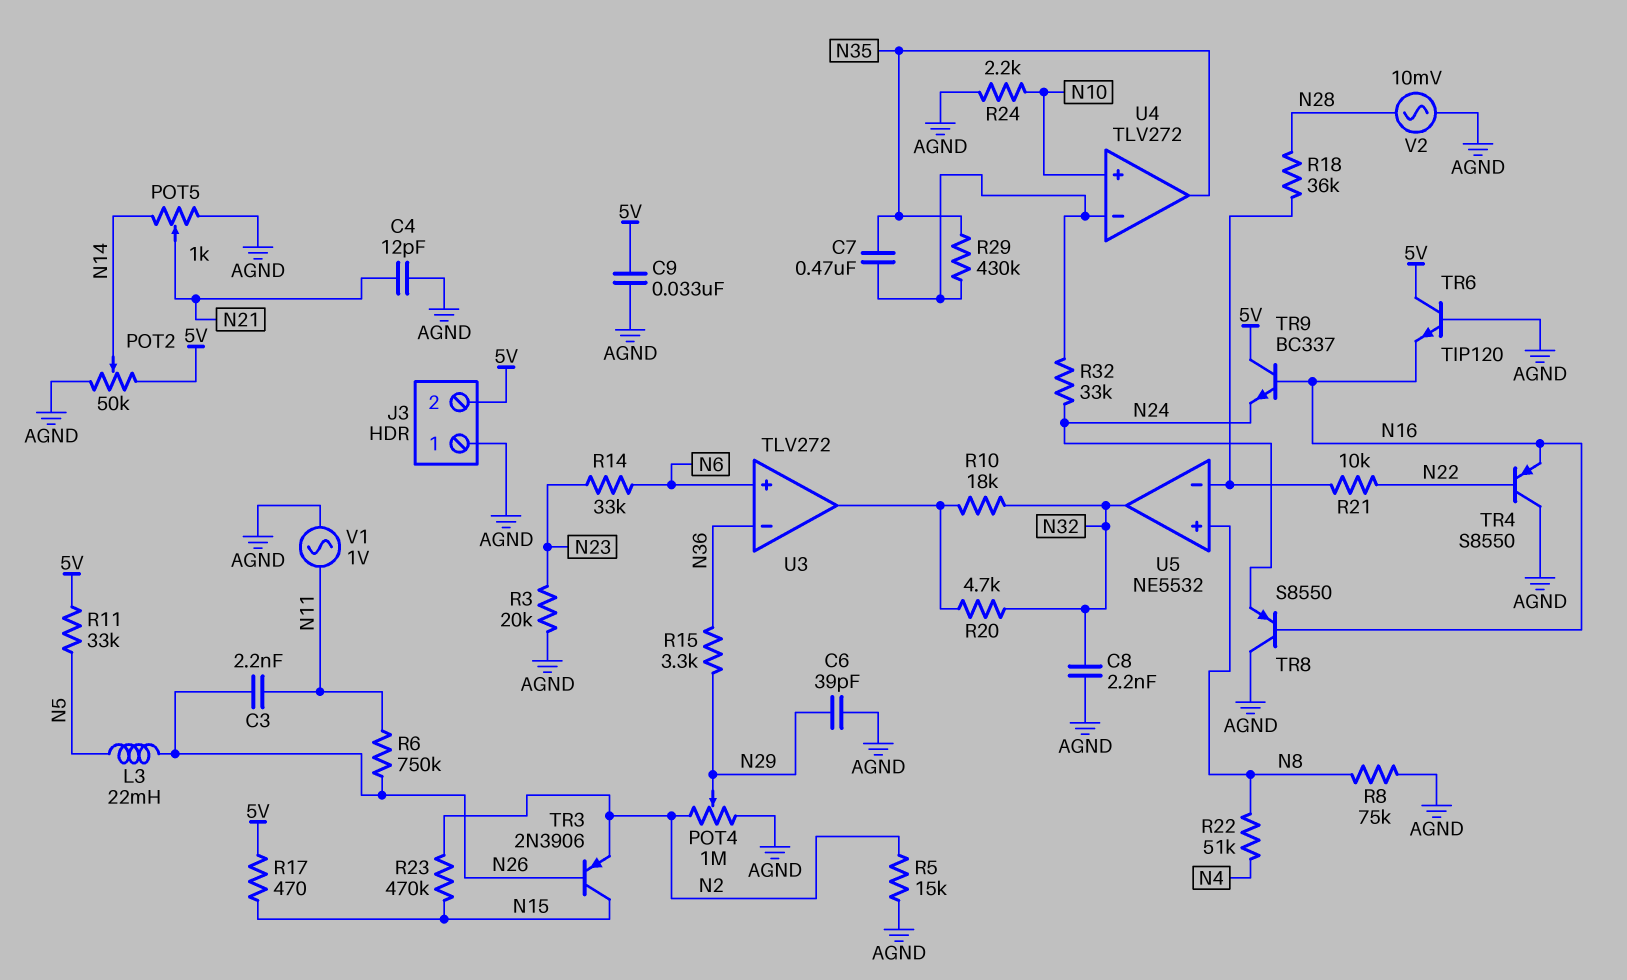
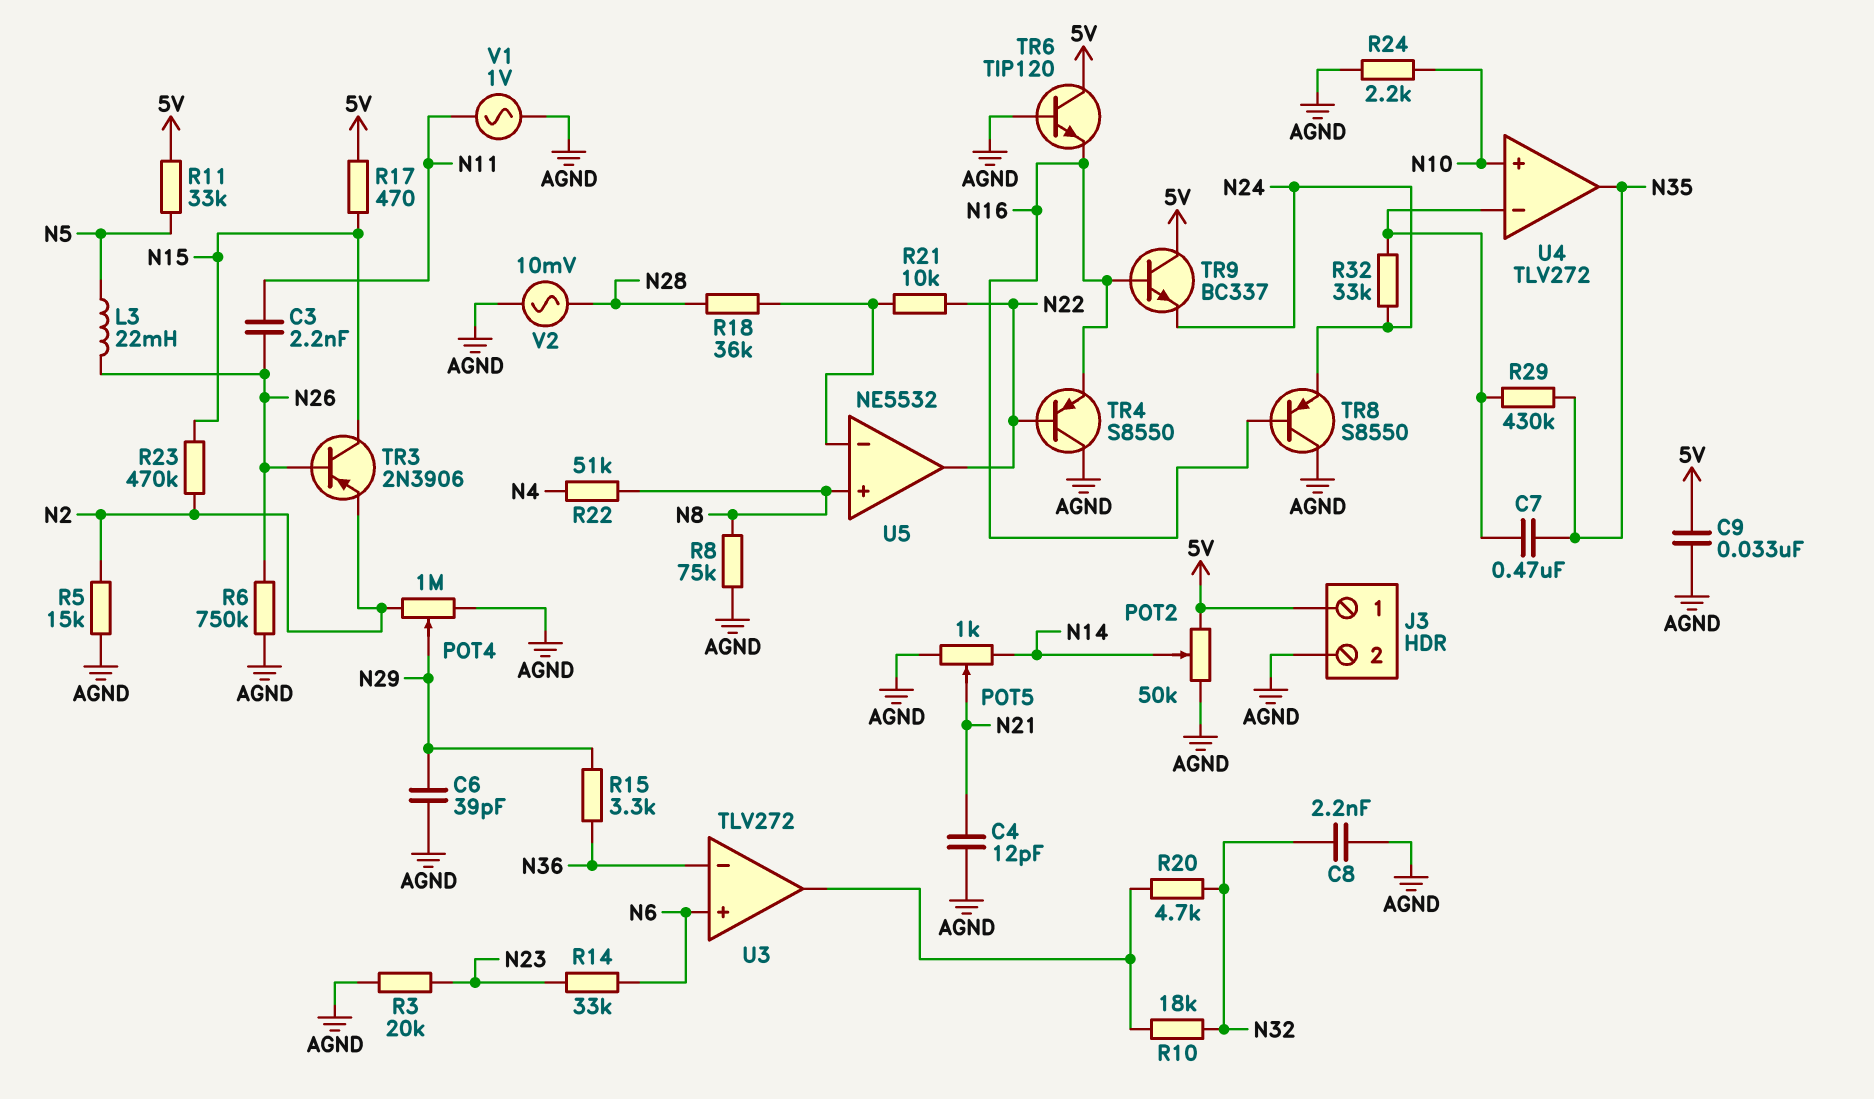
J3 pin 1: AGND -> 5V
J3 pin 2: 5V -> AGND
R6: 750k (N11, N26) -> 750k (AGND, N26)
U5 pin out: N32 -> N22

